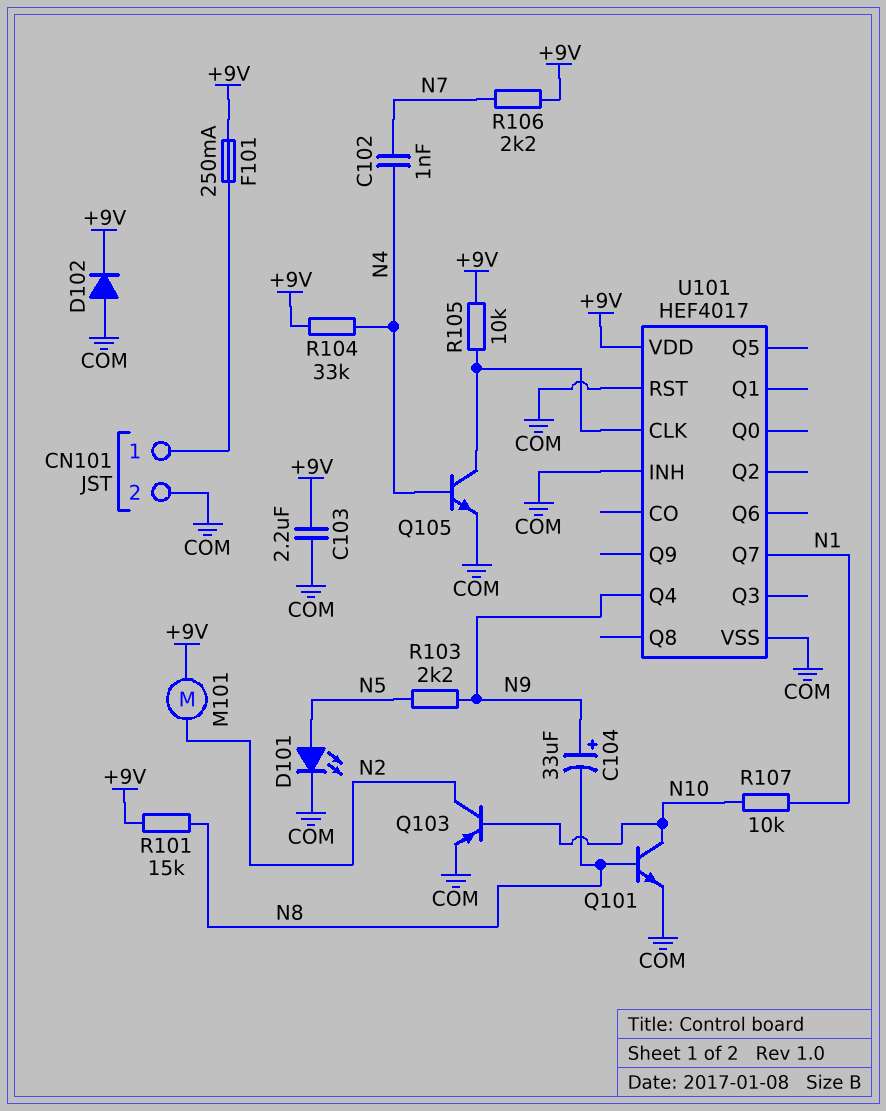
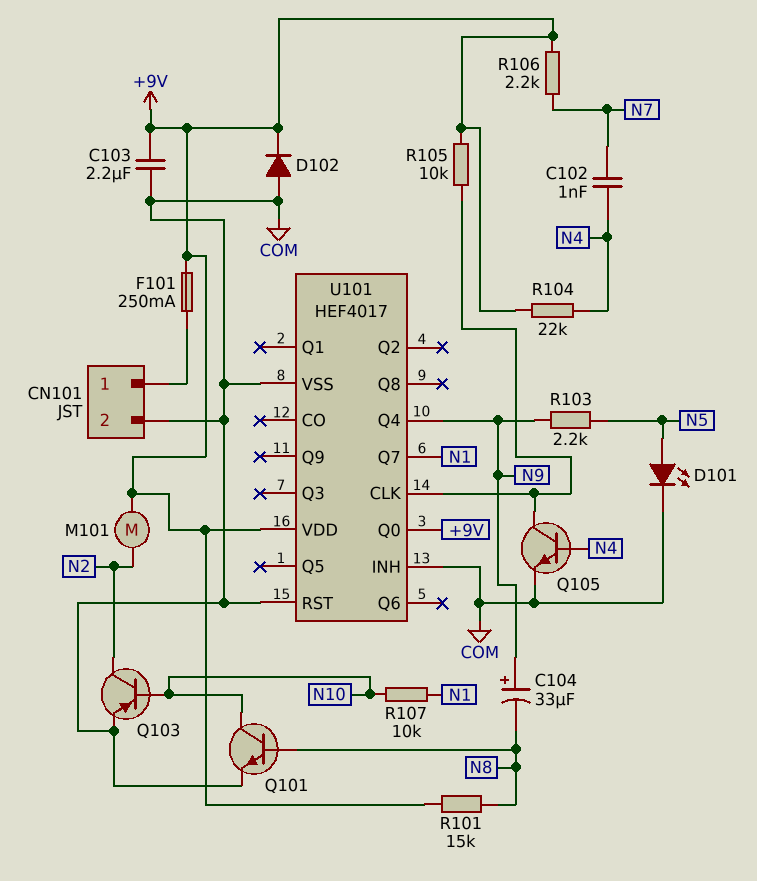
R104: 33k (+9V, N4) -> 22k (+9V, N4)
U101 pin Q0: none -> +9V

